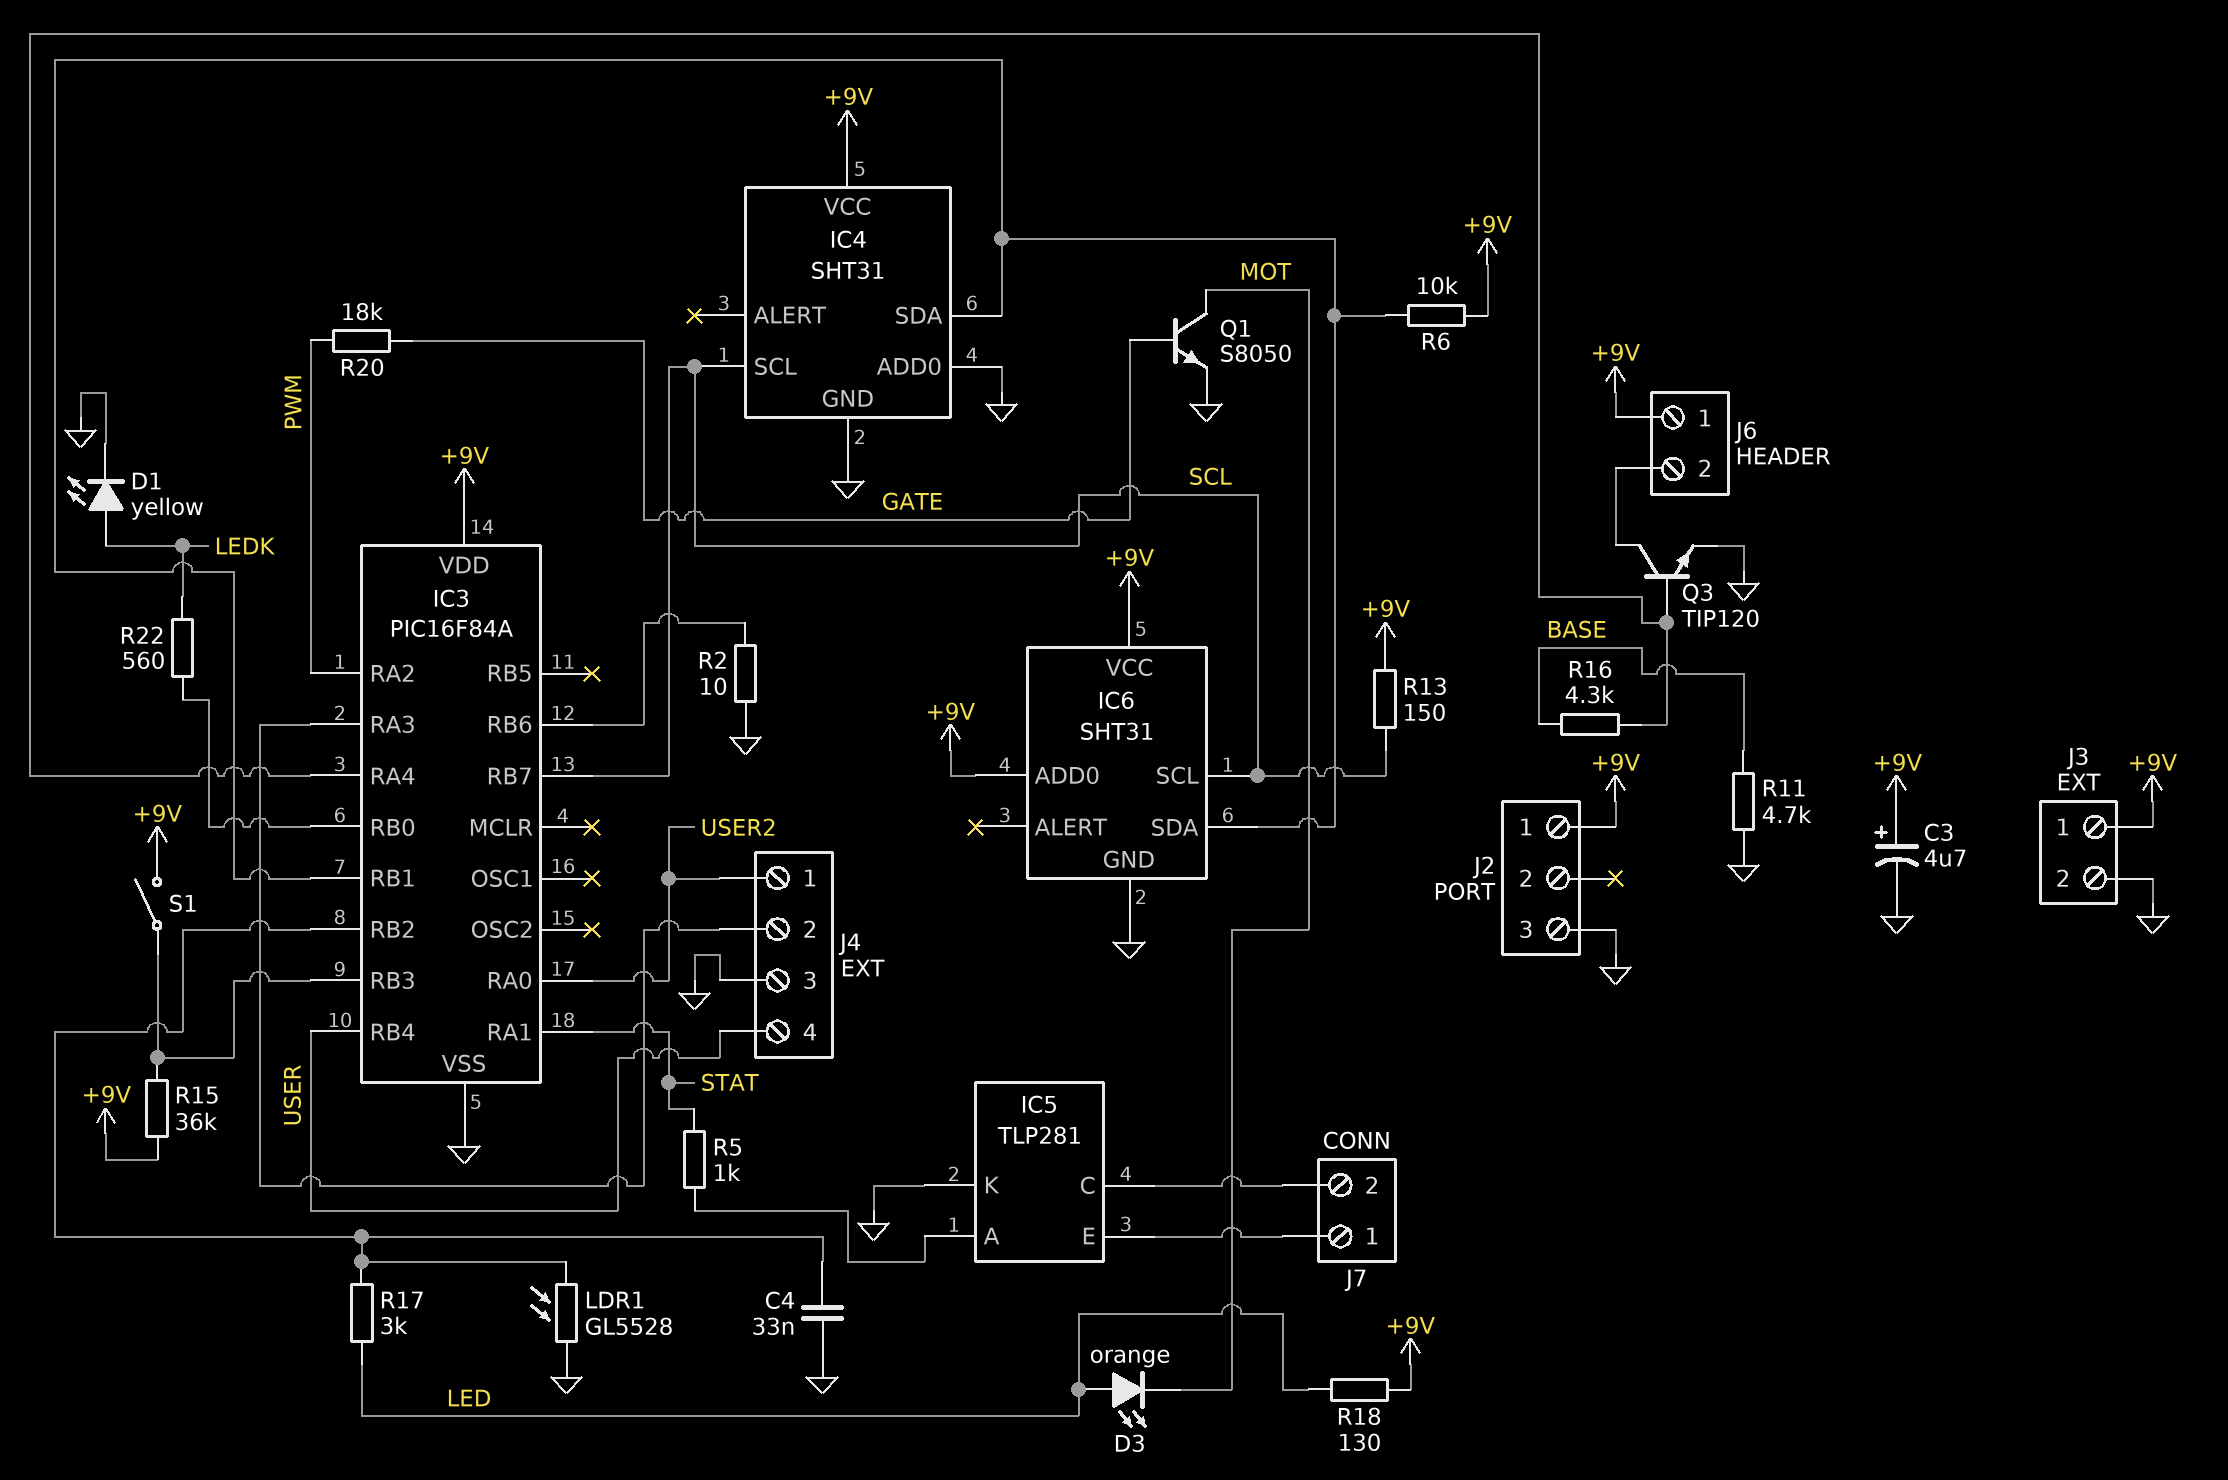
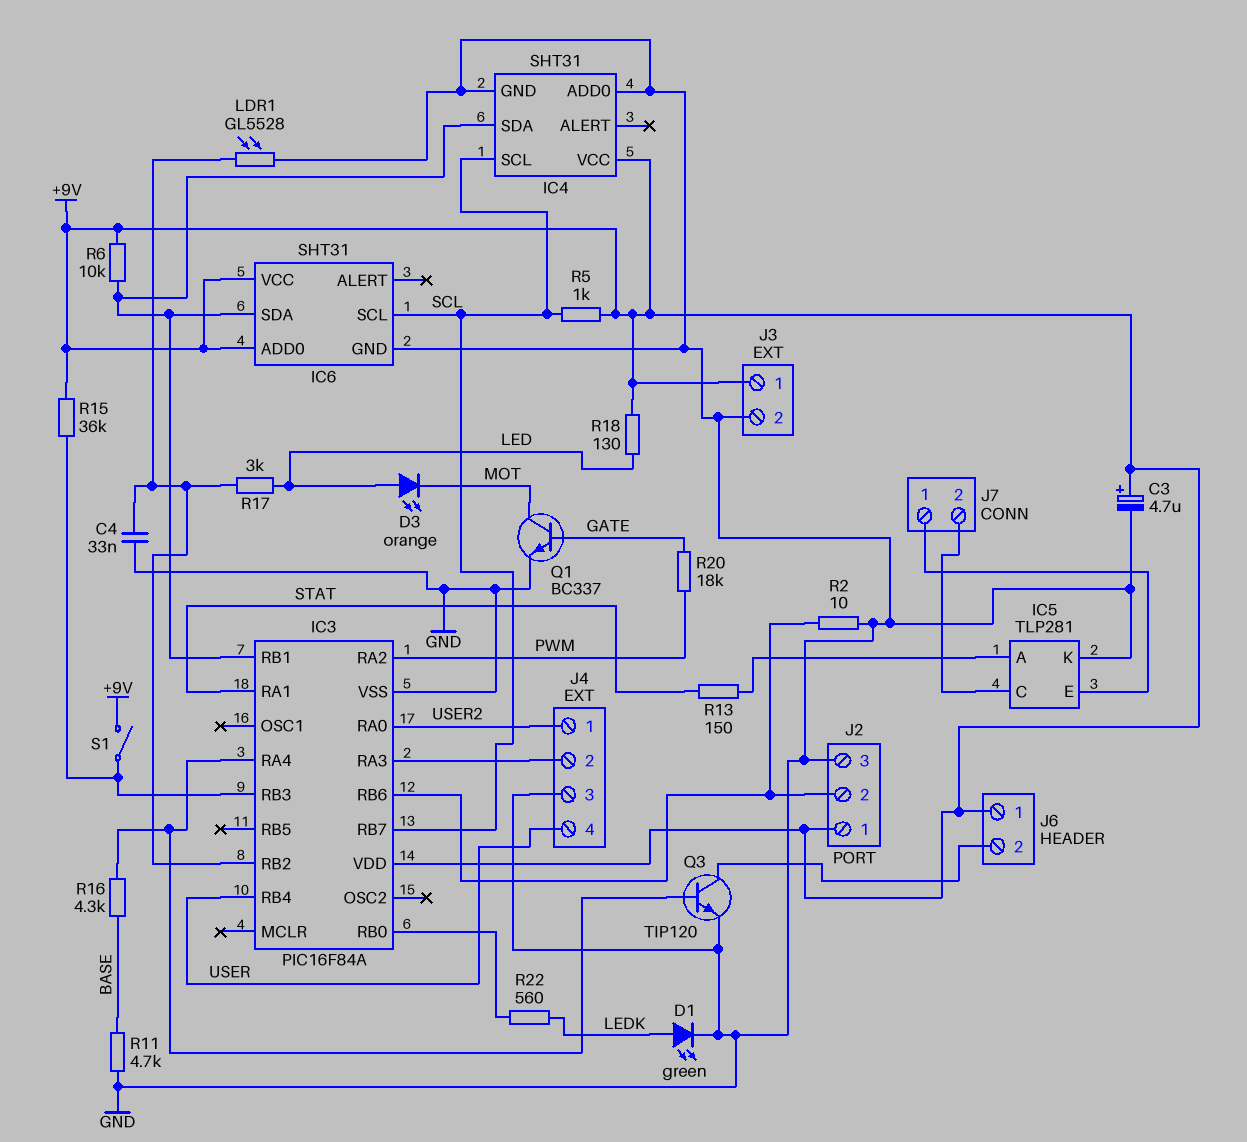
D1: LED yellow (A LEDK, K GND) -> LED green (A LEDK, K GND)
J2 pin 2: none -> IC3/RB6
Q1: NPN S8050 (B GATE, C MOT, E GND) -> NPN BC337 (B GATE, C MOT, E GND)
R5: 1k (IC5/A, STAT) -> 1k (+9V, SCL)
R13: 150 (+9V, SCL) -> 150 (IC5/A, STAT)

